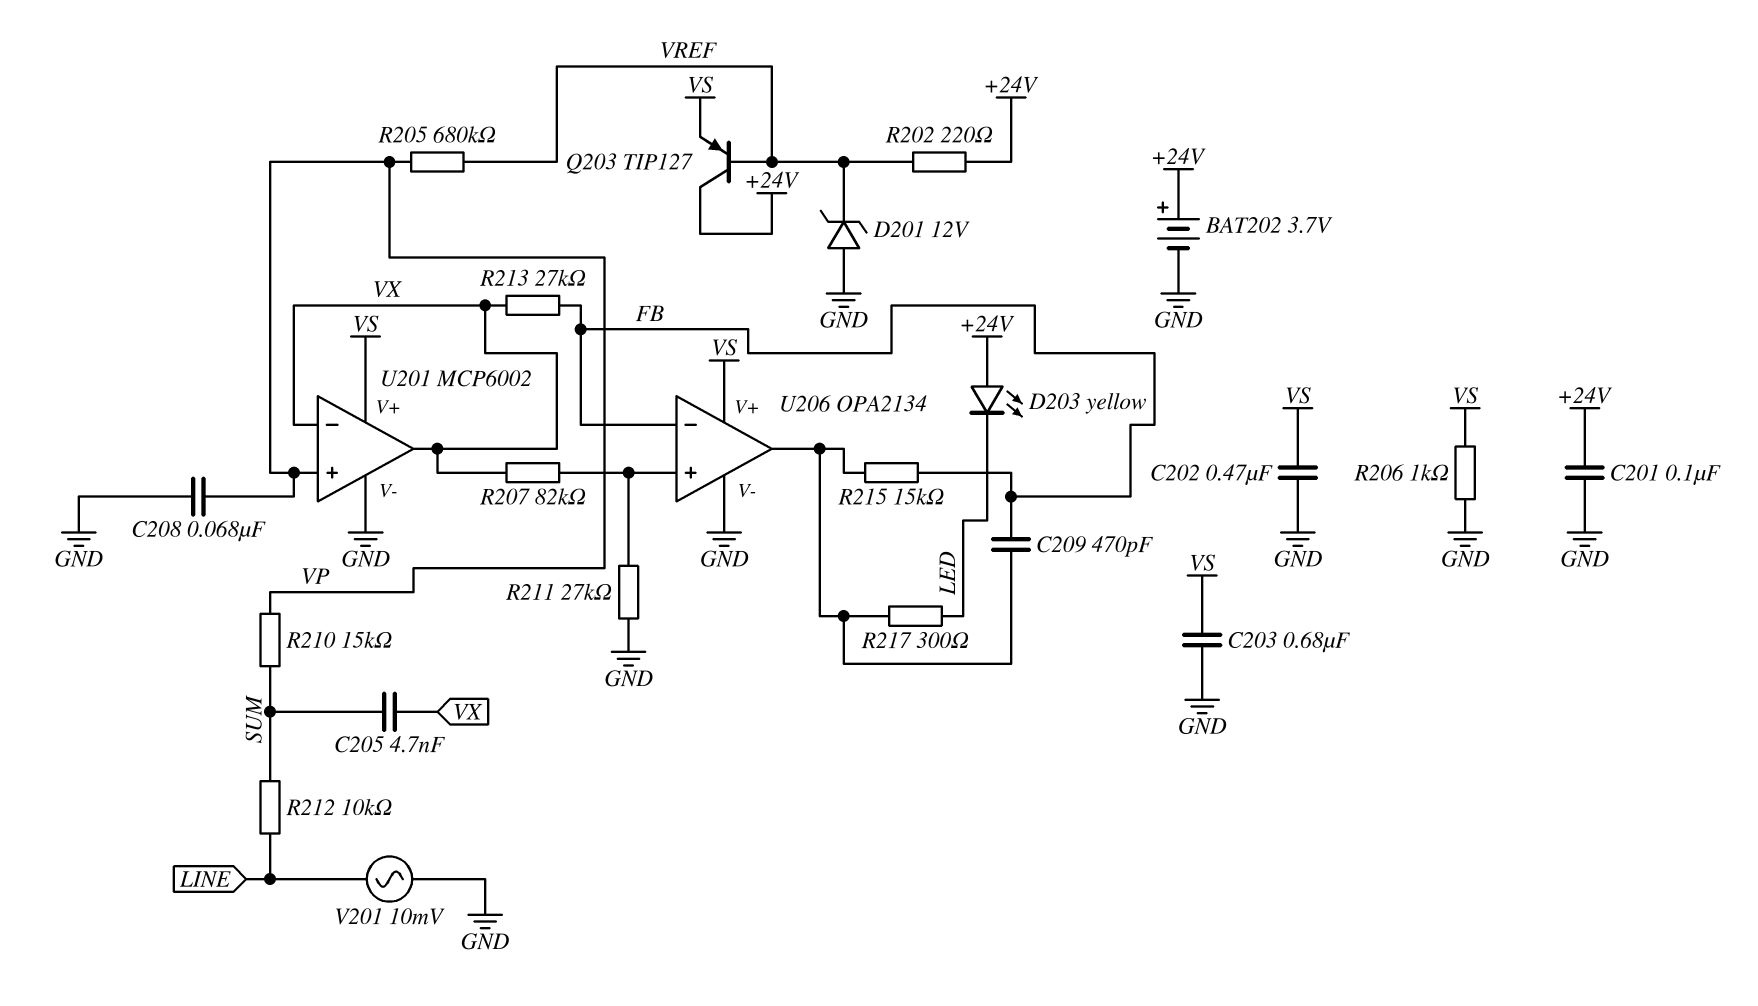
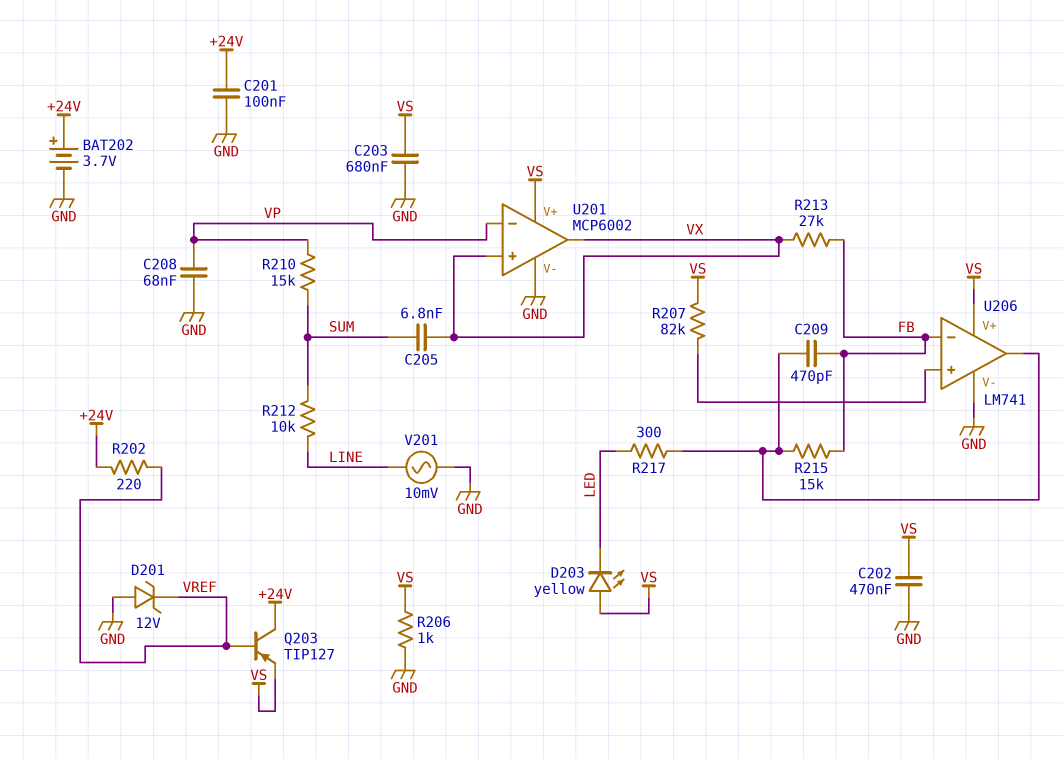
C205: 4.7nF (SUM, VX) -> 6.8nF (SUM, VX)
D203: LED yellow (A +24V, K LED) -> LED yellow (A VS, K LED)
R205: 680k (VP, VREF) -> none
R207: 82k (U206/in+, VX) -> 82k (U206/in+, VS)
R211: 27k (GND, U206/in+) -> none
U201 pin in+: VP -> VX
U201 pin in-: VX -> VP
U206: OPA2134 -> LM741

